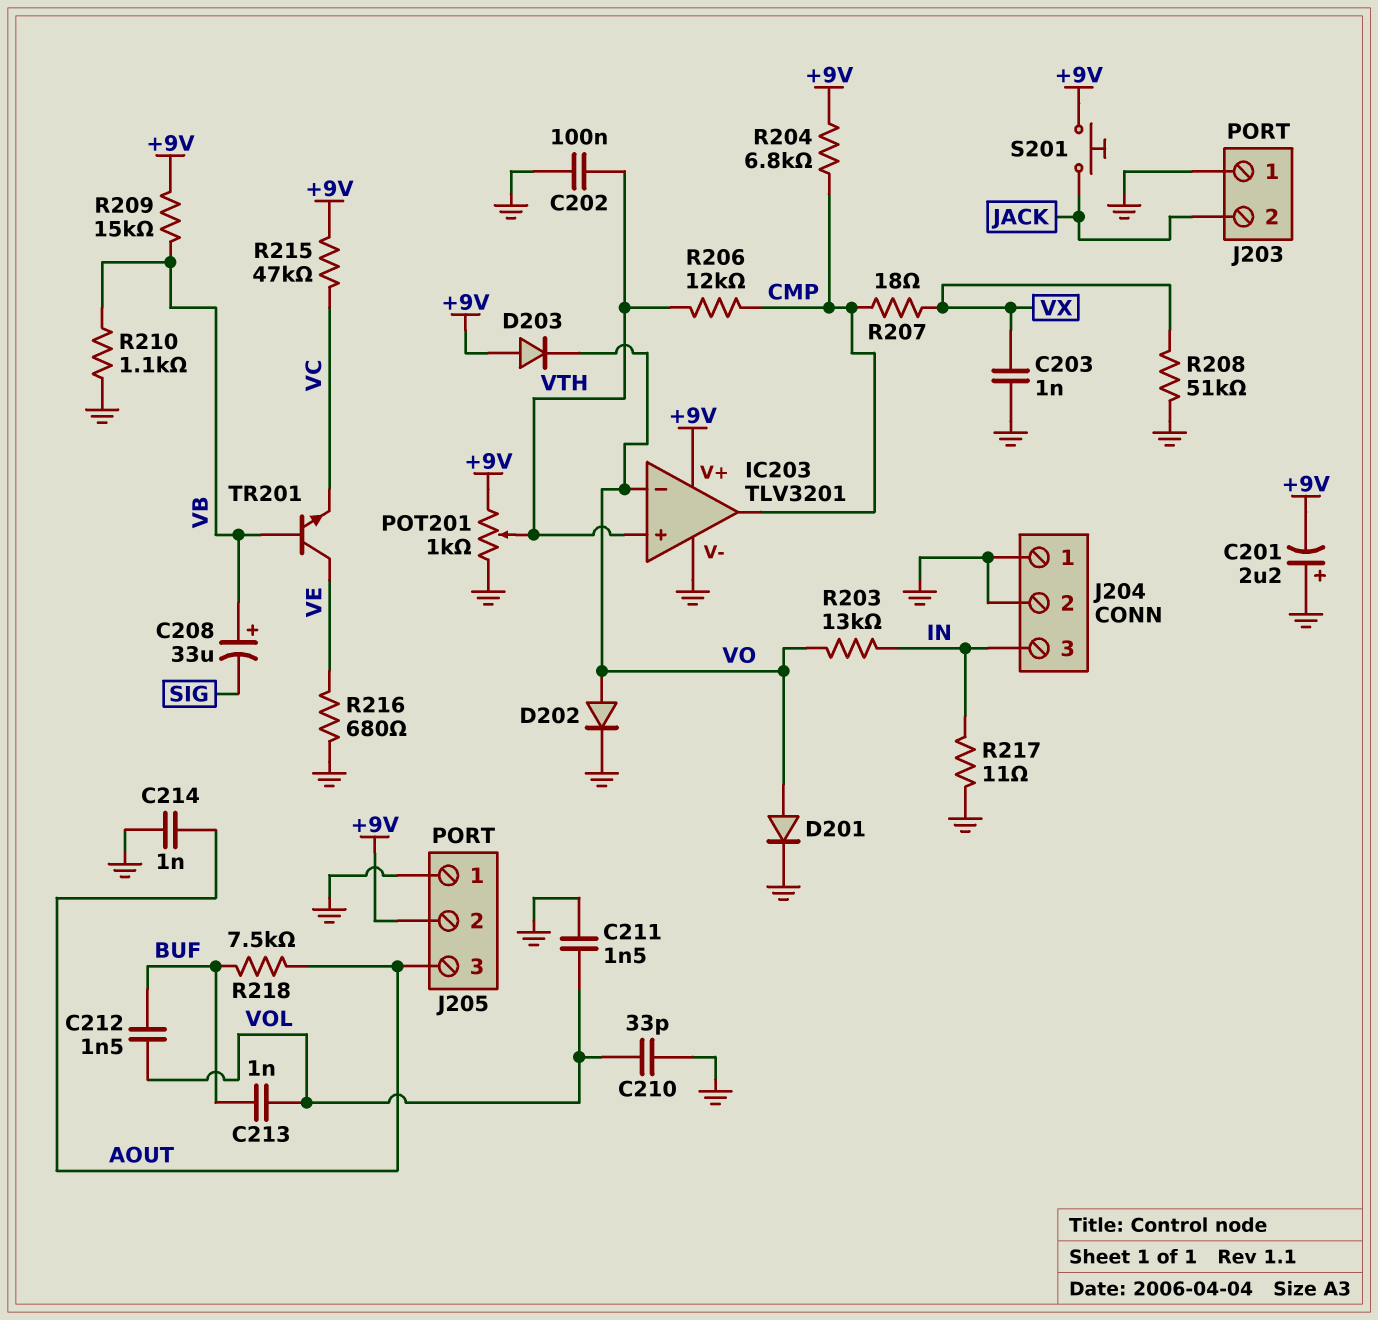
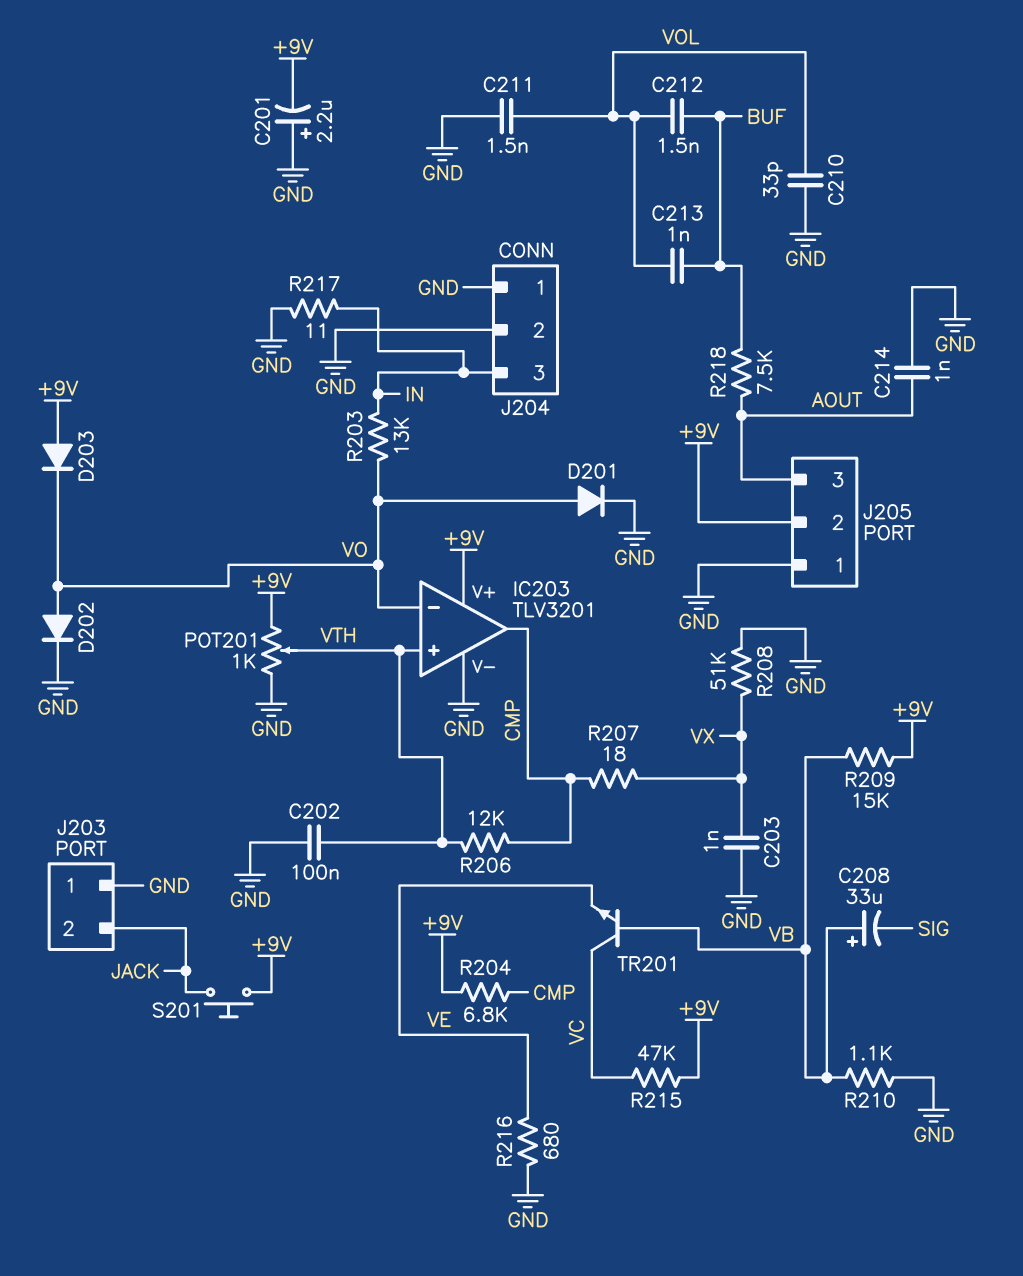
TR201: NPN (B VB, C VE, E VC) -> NPN (B VB, C VC, E VE)

